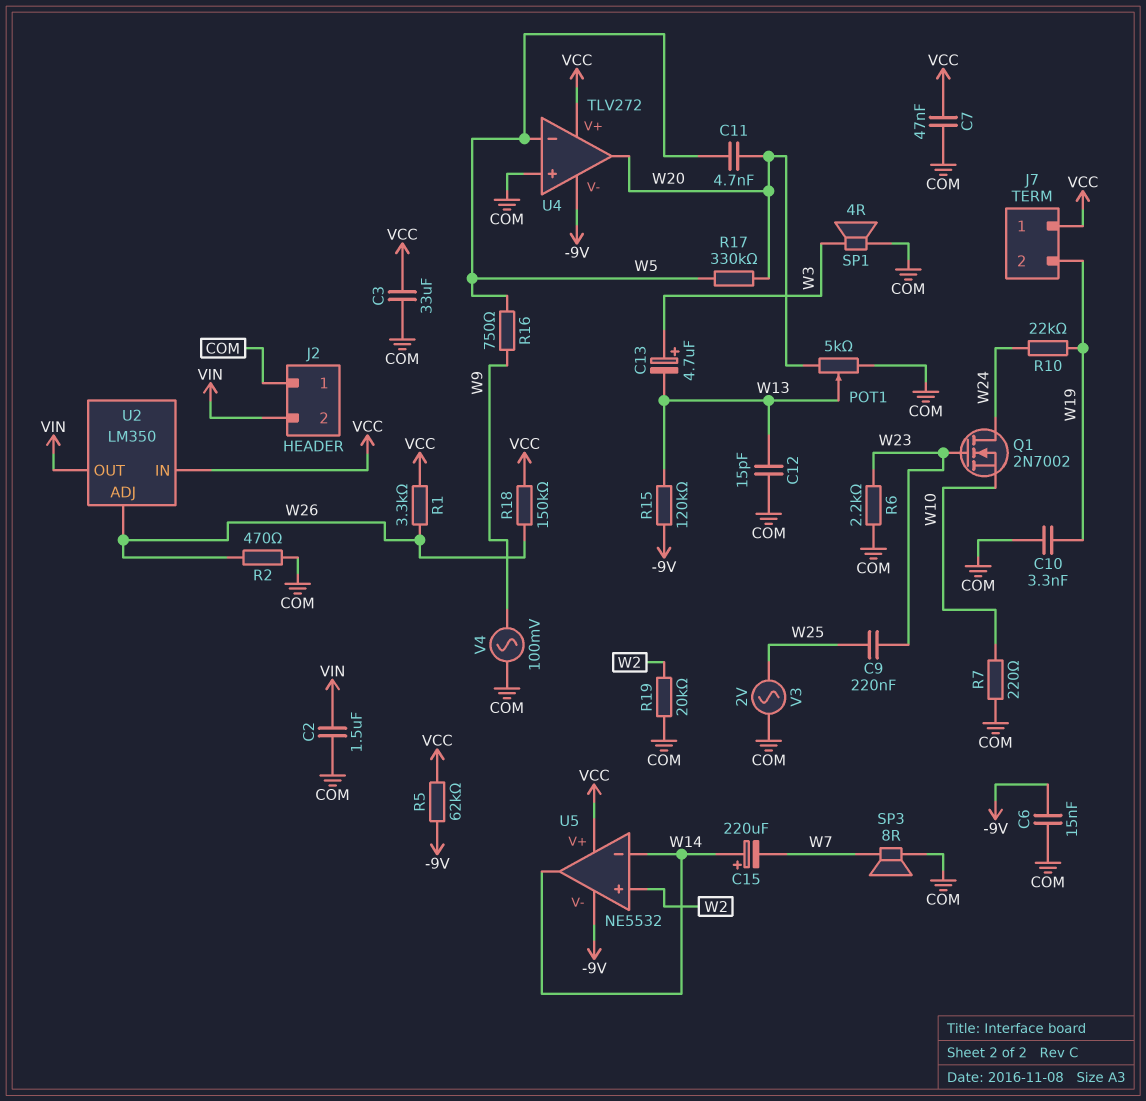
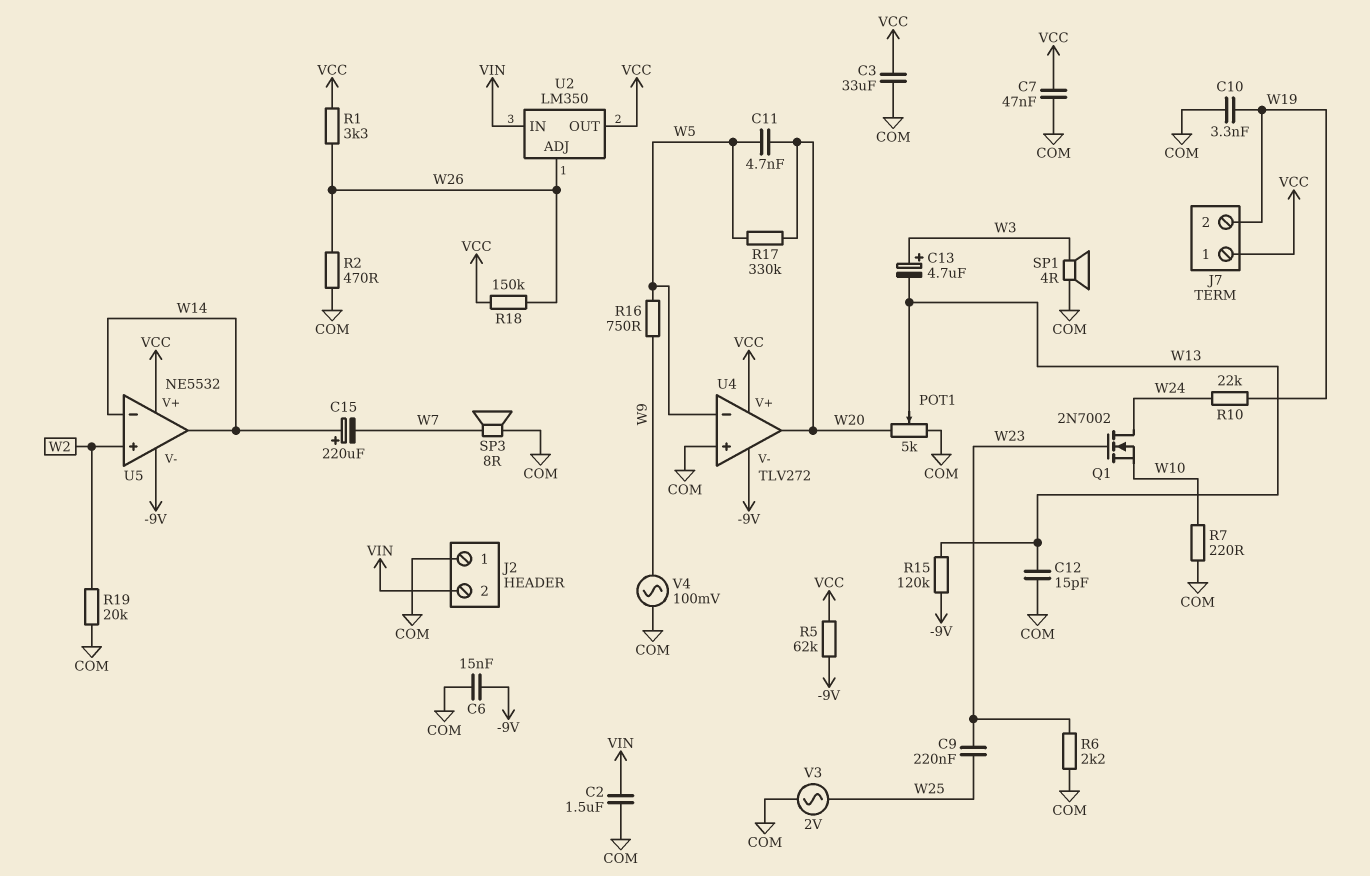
U2 pin IN: VCC -> VIN
U2 pin OUT: VIN -> VCC

